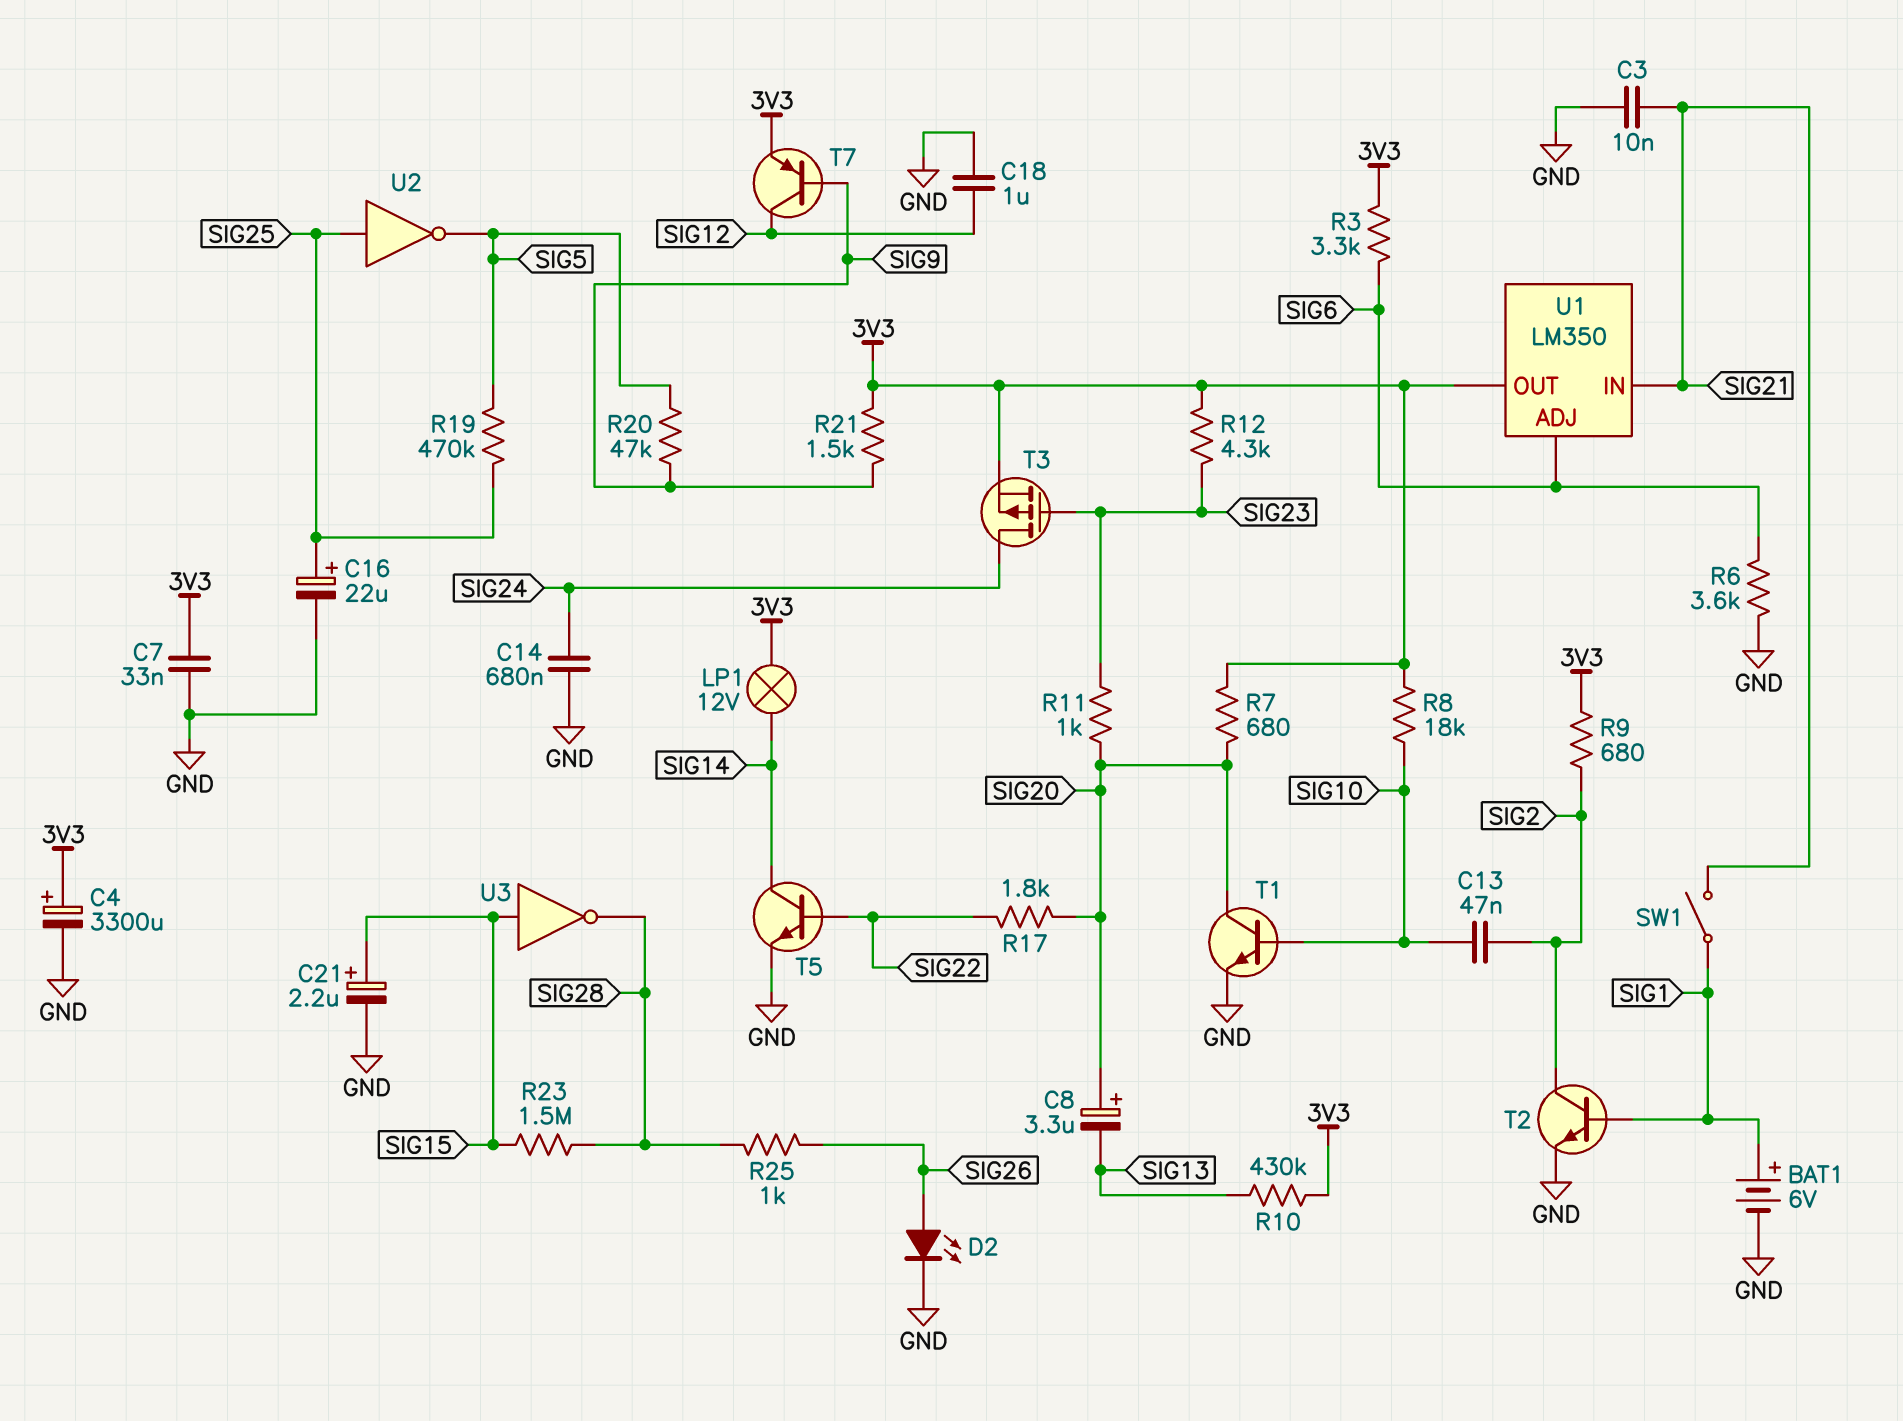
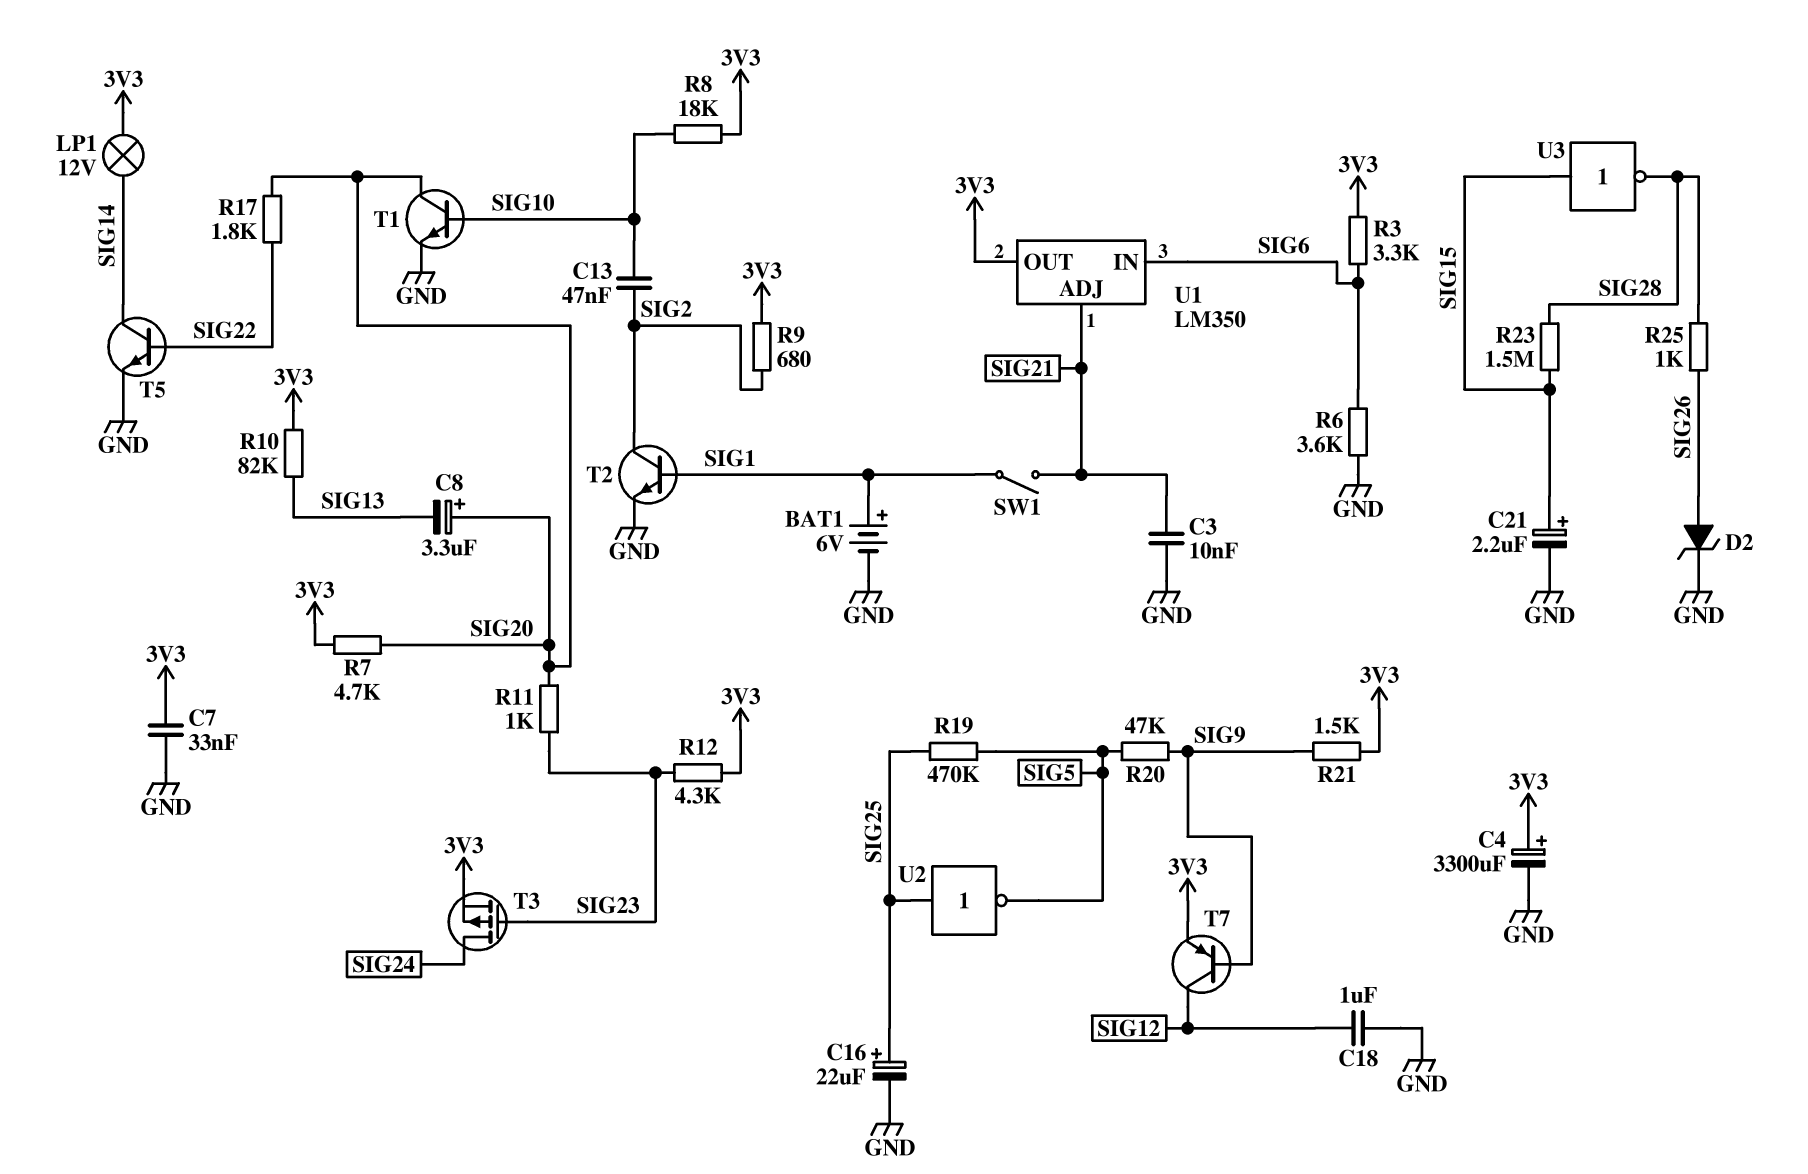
C14: 680nF (GND, SIG24) -> none
D2: LED (A SIG26, K GND) -> zener (A SIG26, K GND)
R7: 680 (3V3, SIG20) -> 4.7k (3V3, SIG20)
R10: 430k (3V3, SIG13) -> 82k (3V3, SIG13)
U1 pin ADJ: SIG6 -> SIG21
U1 pin IN: SIG21 -> SIG6

